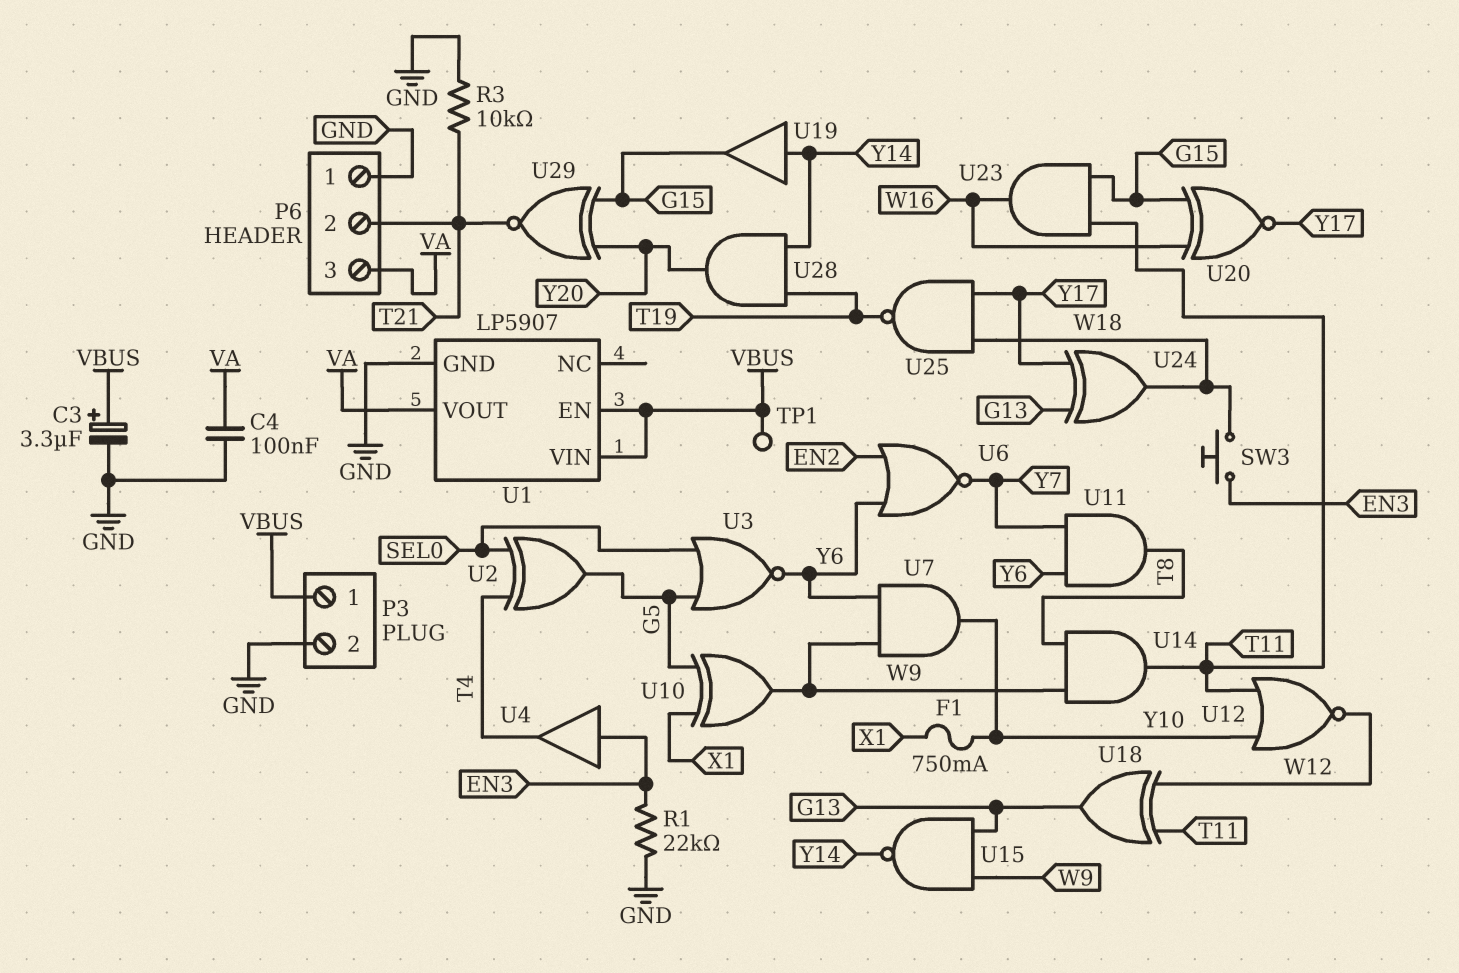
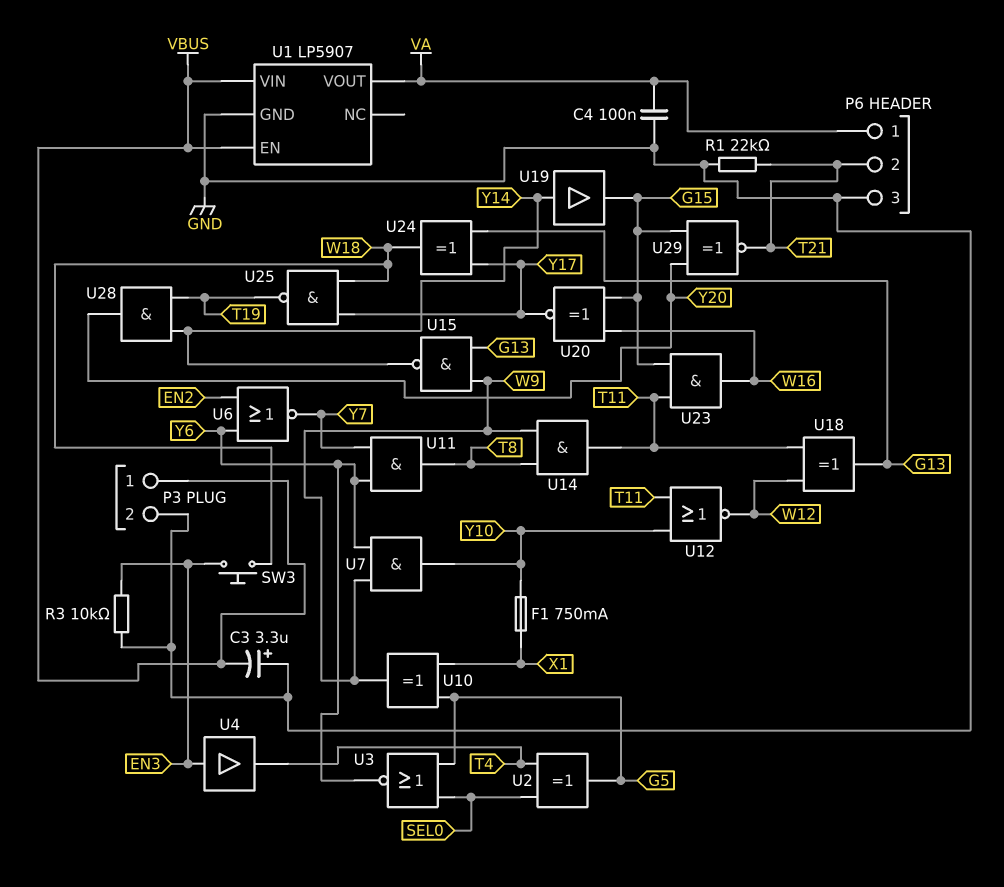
C3: 3.3uF (plus VBUS, minus GND) -> 3.3uF (plus GND, minus VBUS)
P6 pin 1: GND -> VA
P6 pin 3: VA -> GND
R1: 22k (EN3, GND) -> 22k (GND, T21)
R3: 10k (GND, T21) -> 10k (EN3, GND)
TP1: test point (VBUS) -> none

